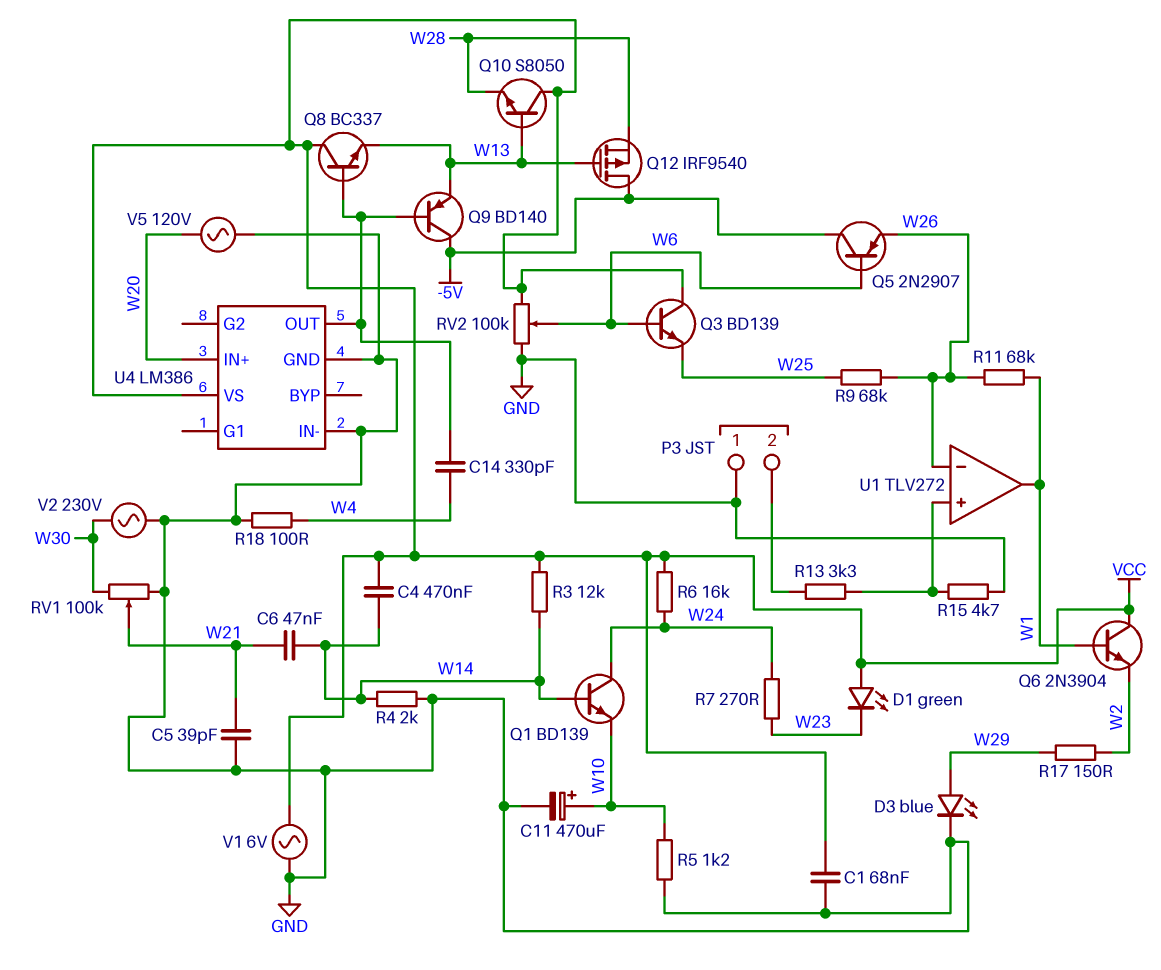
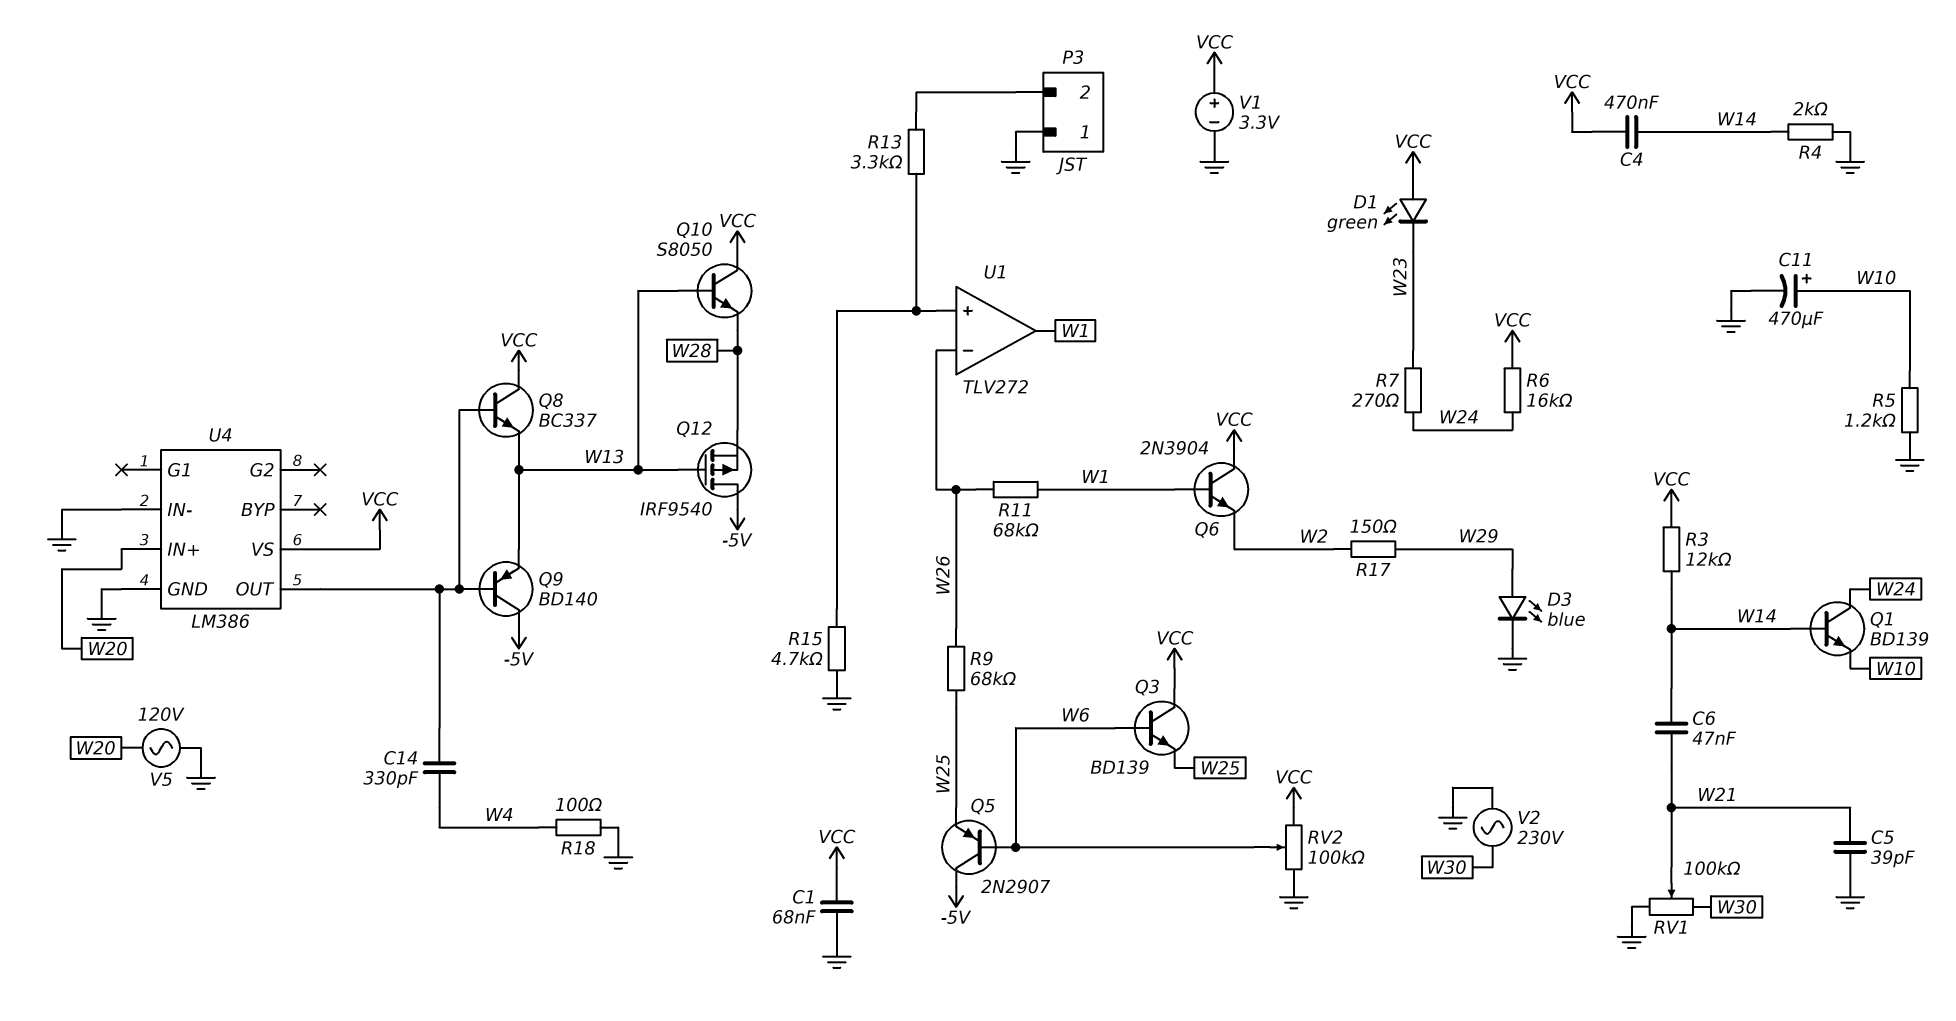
Q5: PNP 2N2907 (B W6, C -5V, E W26) -> PNP 2N2907 (B W6, C -5V, E W25)
V1: AC 6V (GND, VCC) -> 3.3V (plus VCC, minus GND)

